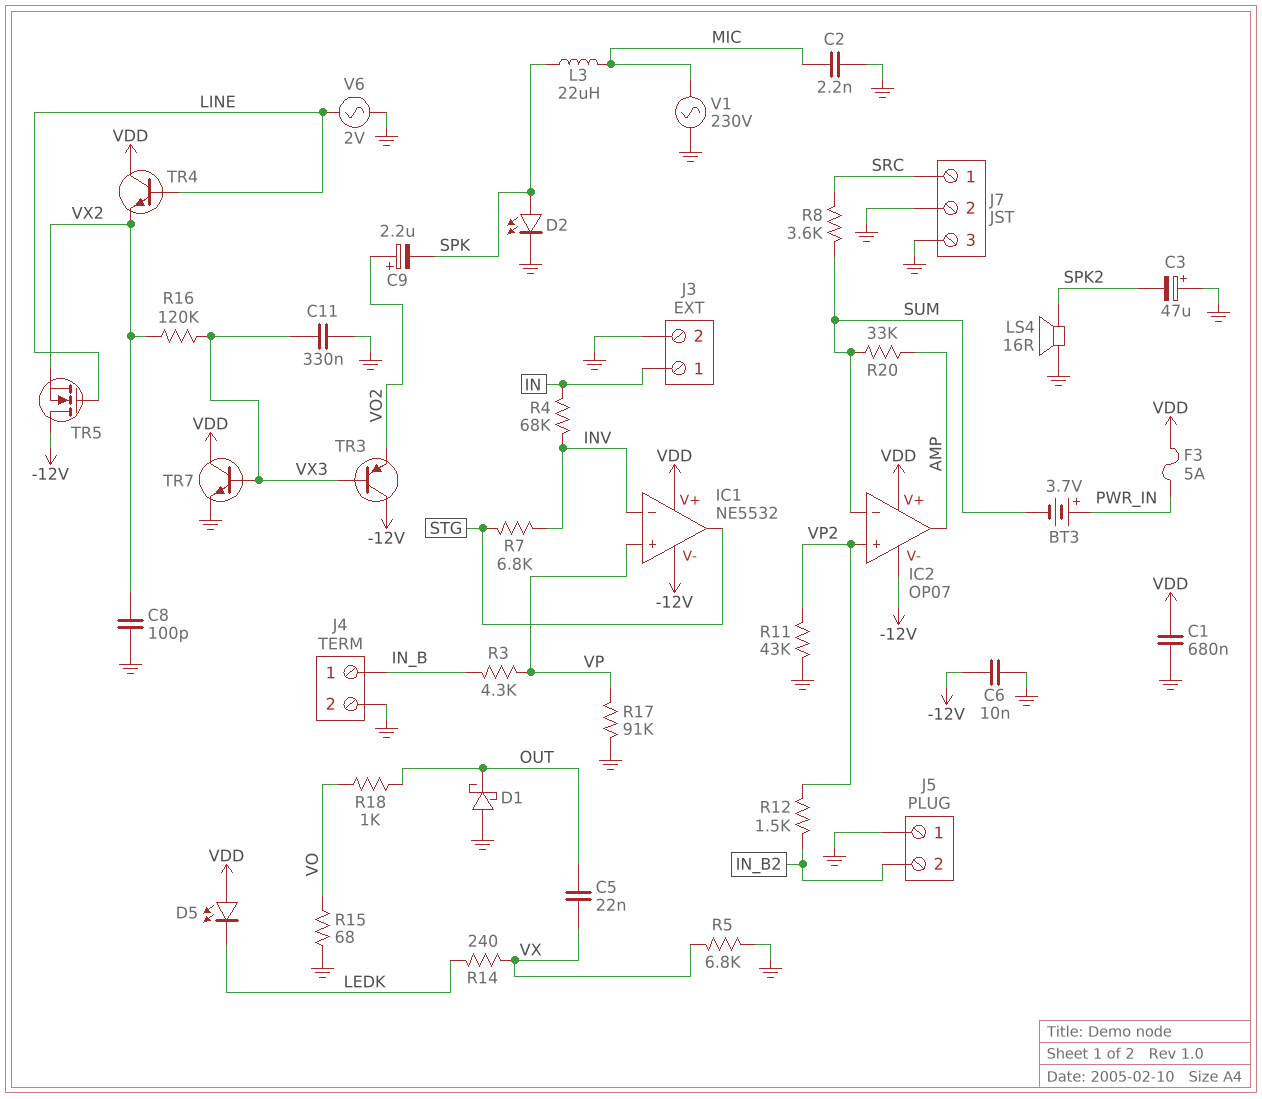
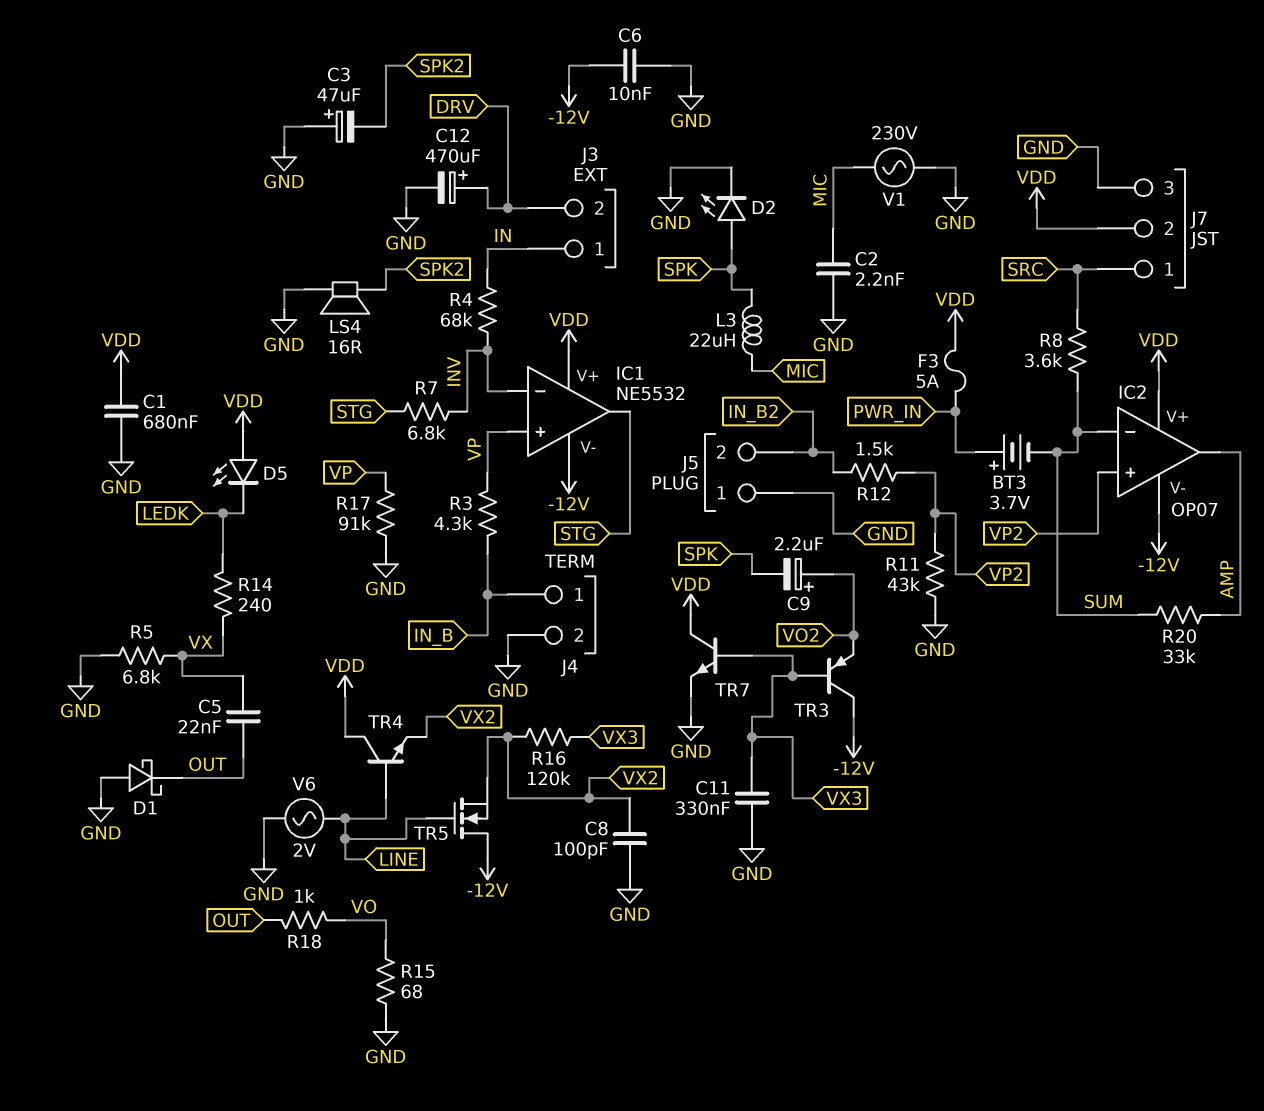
C12: none -> 470uF (plus DRV, minus GND)
J3 pin 2: GND -> DRV
J7 pin 2: GND -> VDD

